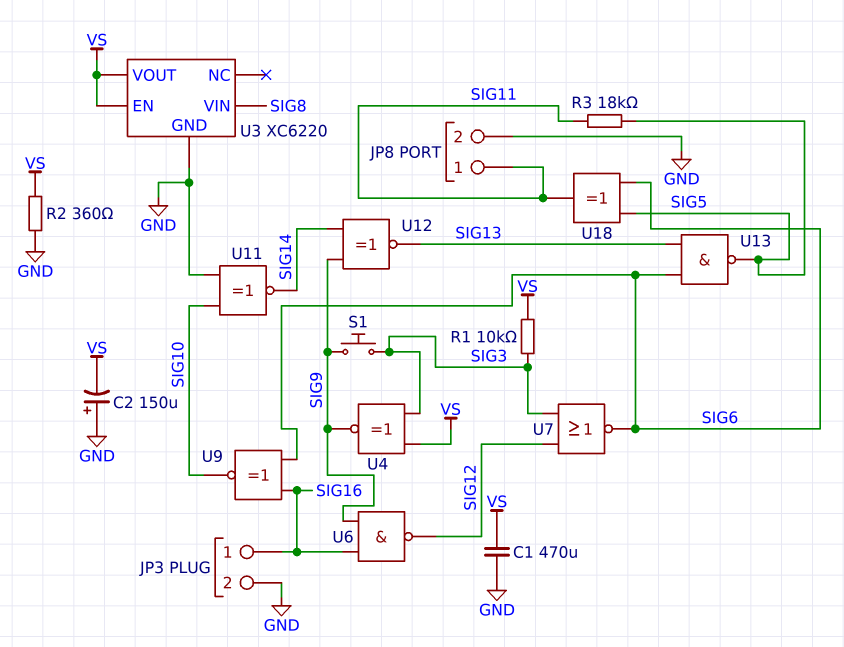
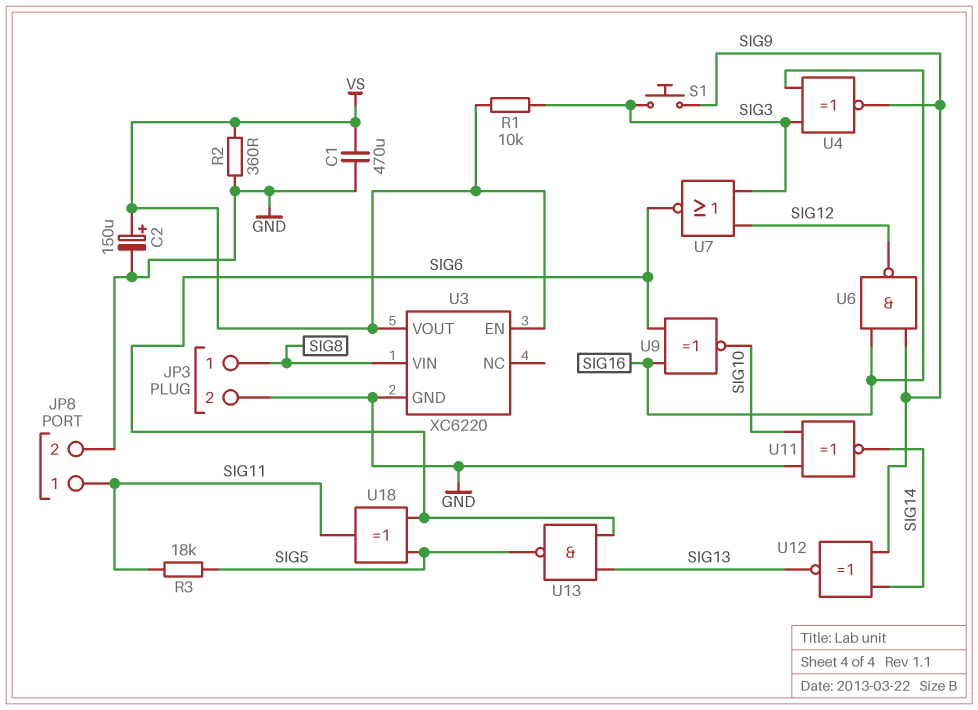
C2: 150uF (plus GND, minus VS) -> 150uF (plus VS, minus GND)
JP3 pin 1: SIG16 -> SIG8
U4: XNOR (in SIG3, in VS, out SIG9) -> XNOR (in SIG3, in SIG16, out SIG9)

